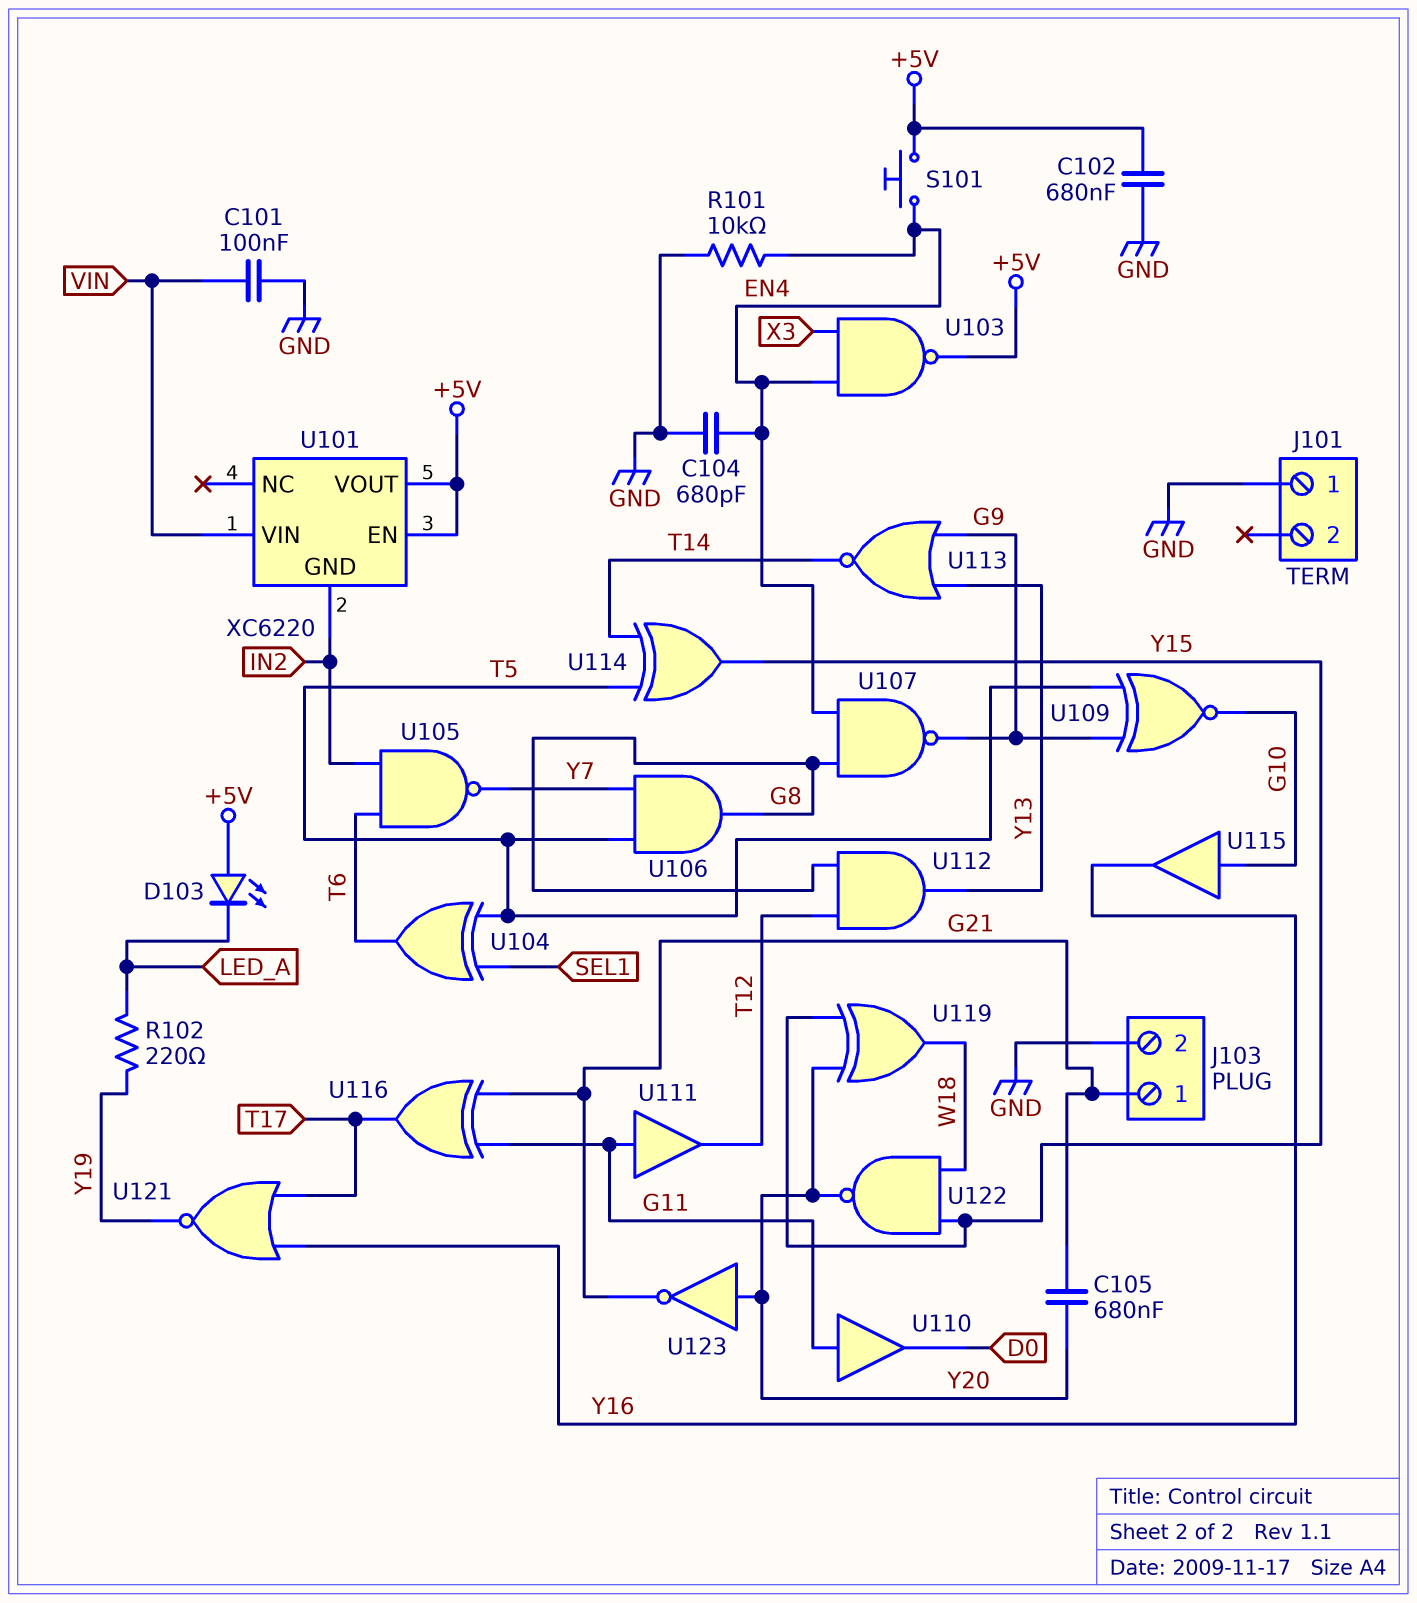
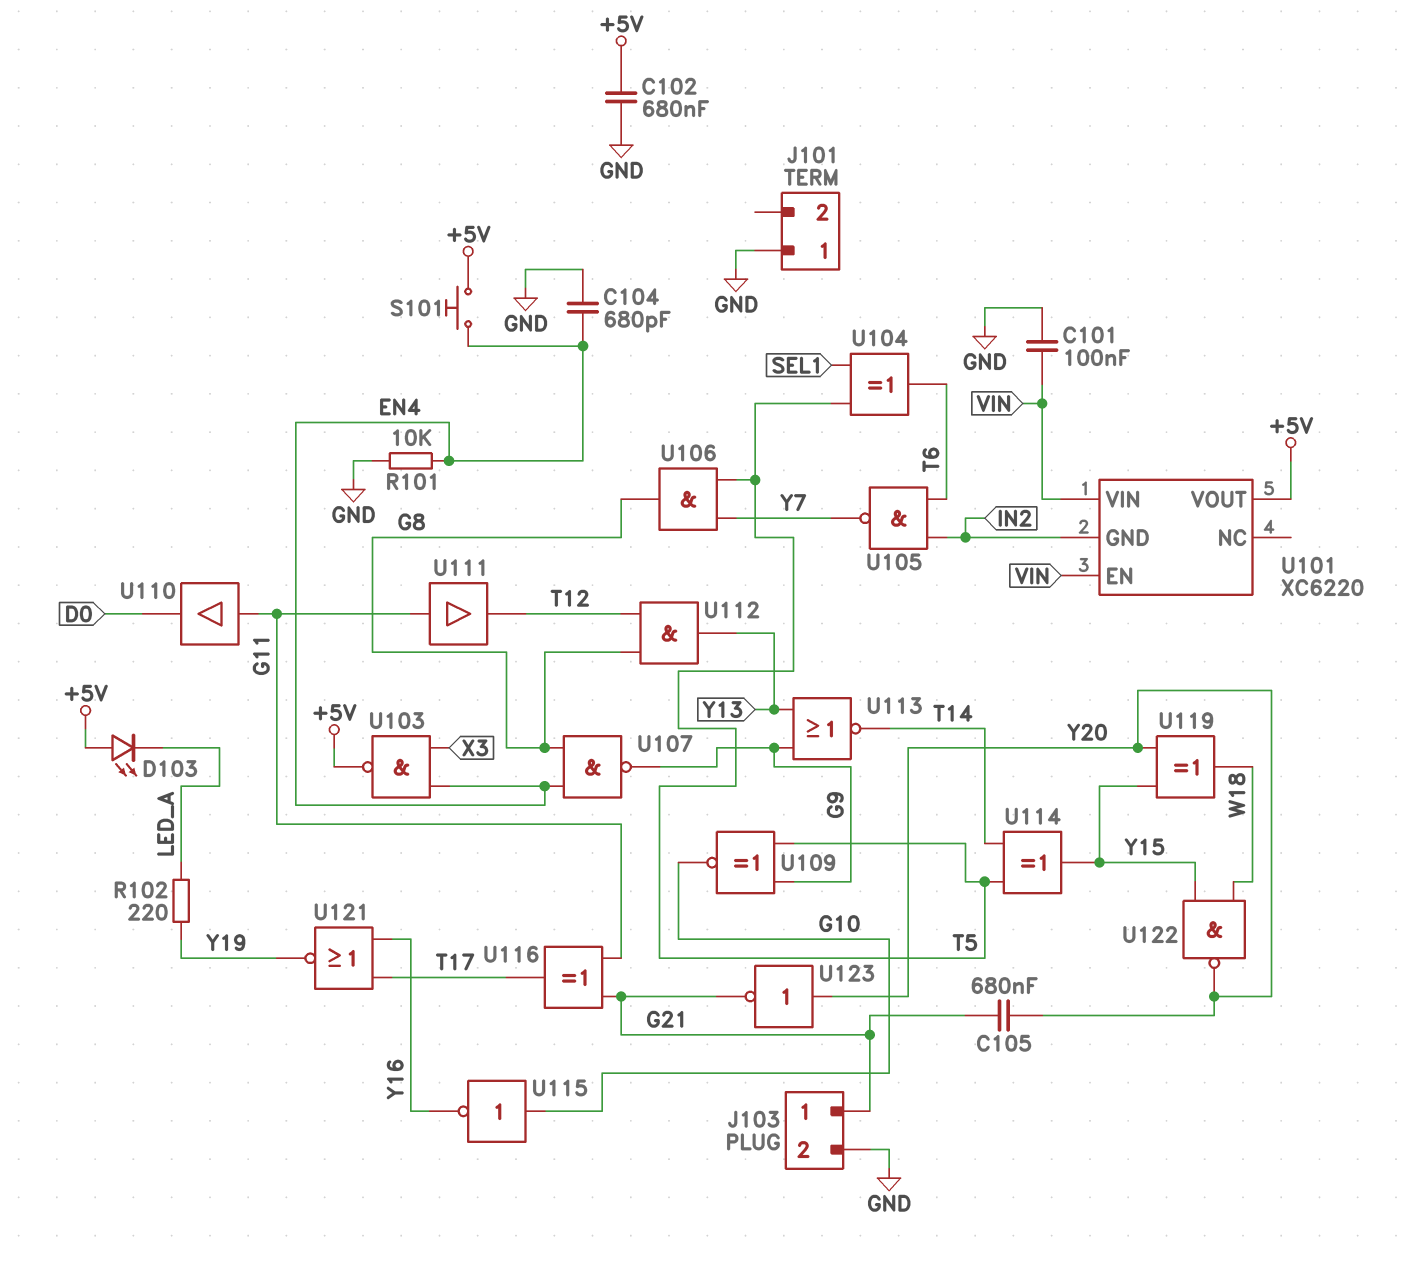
U101 pin EN: +5V -> VIN
U115: buffer (in G10, out Y16) -> NOT (in G10, out Y16)

